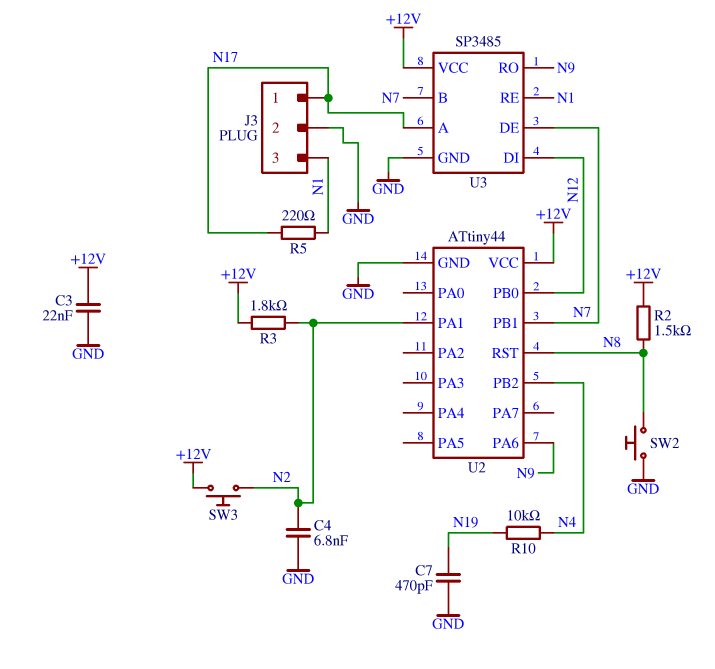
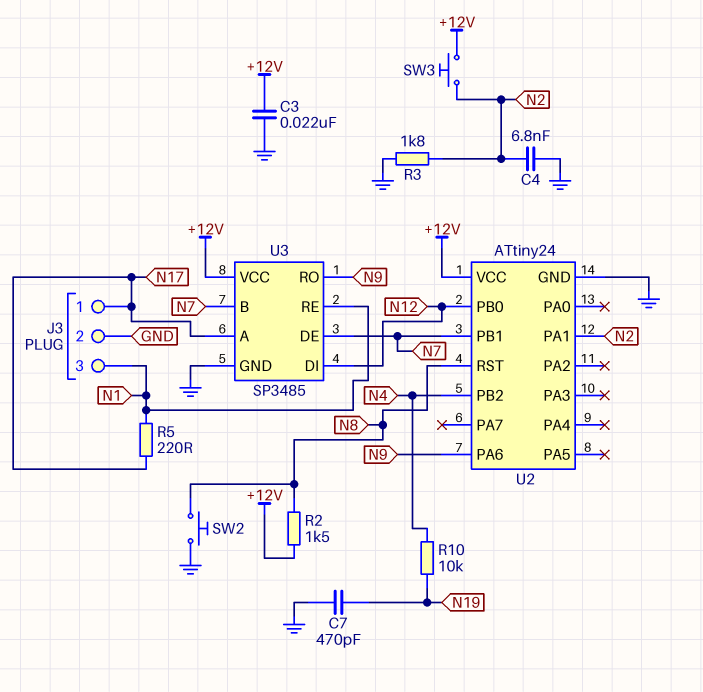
R3: 1.8k (+12V, N2) -> 1.8k (GND, N2)
U2: ATtiny44 -> ATtiny24

